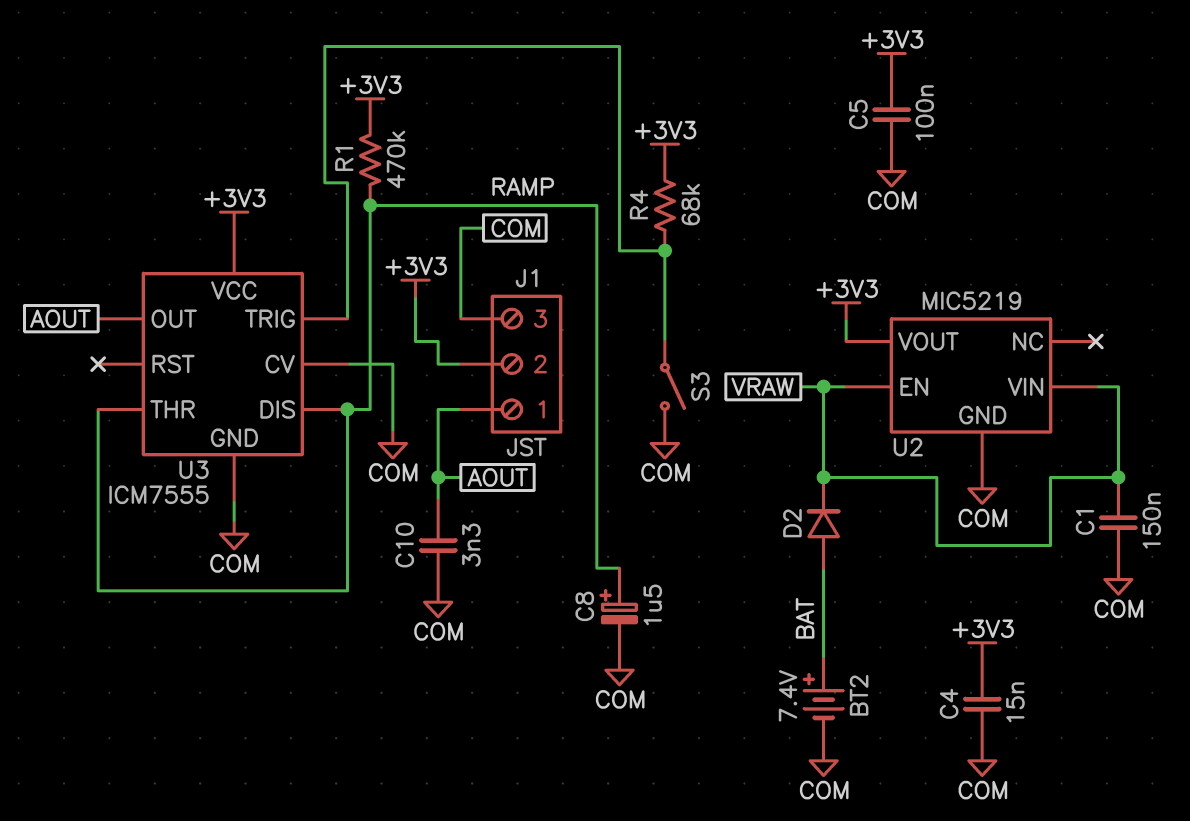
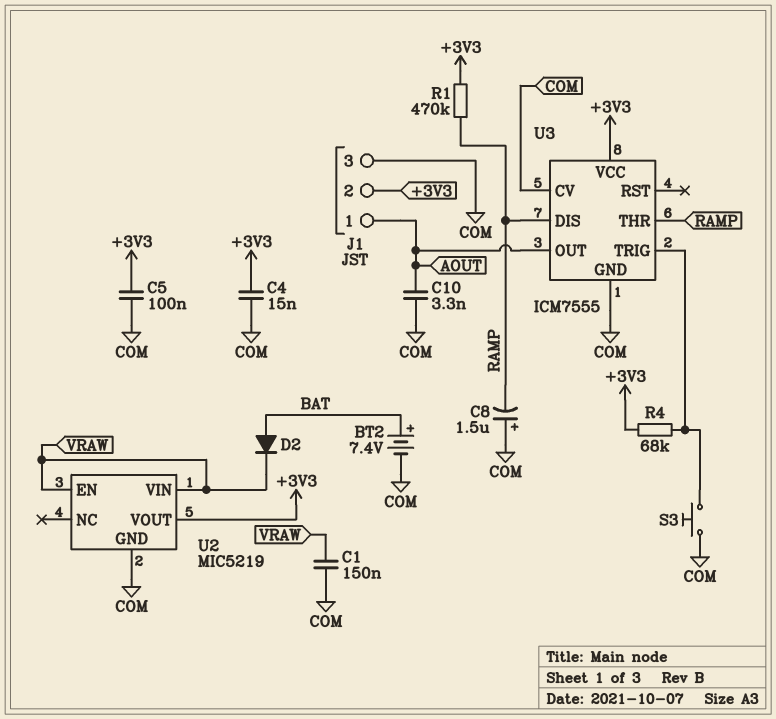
C8: 1.5uF (plus RAMP, minus COM) -> 1.5uF (plus COM, minus RAMP)
S3: switch (COM, U3/TRIG) -> button (COM, U3/TRIG)

